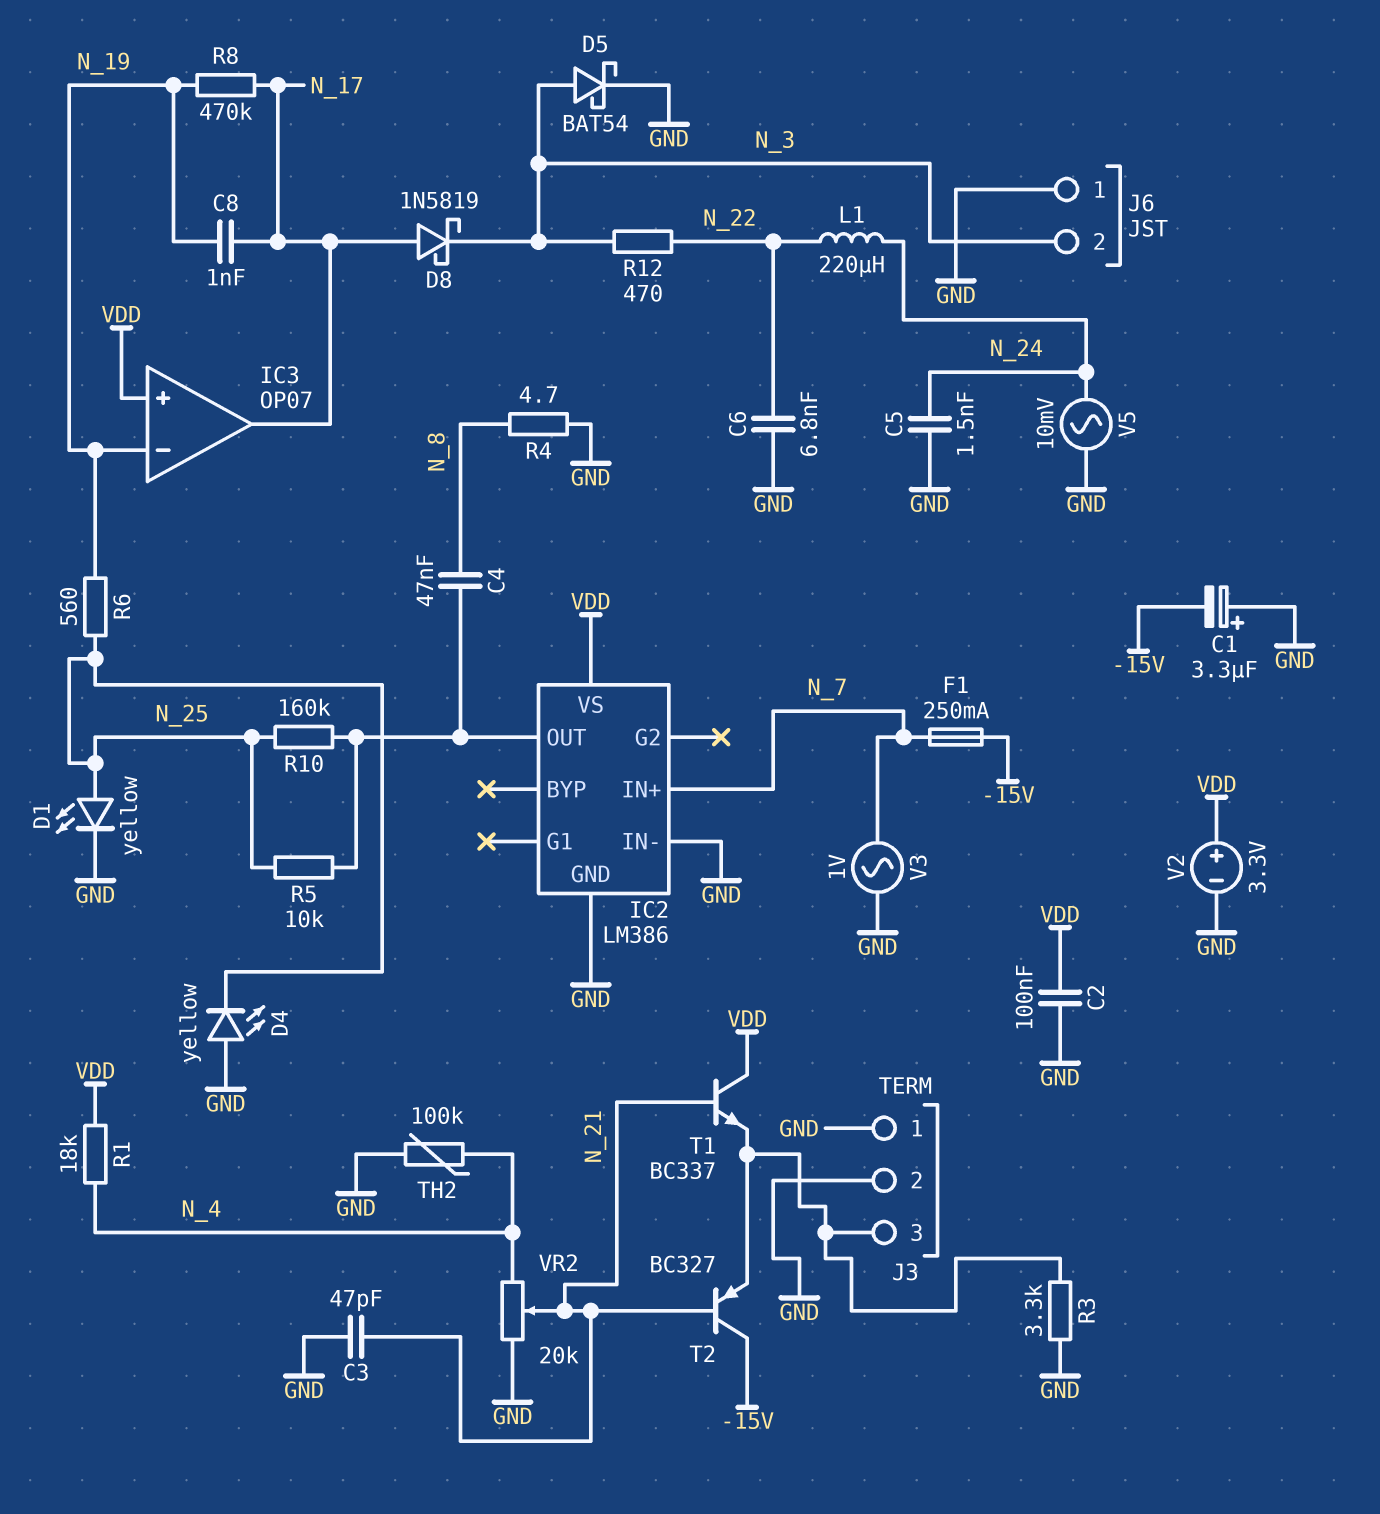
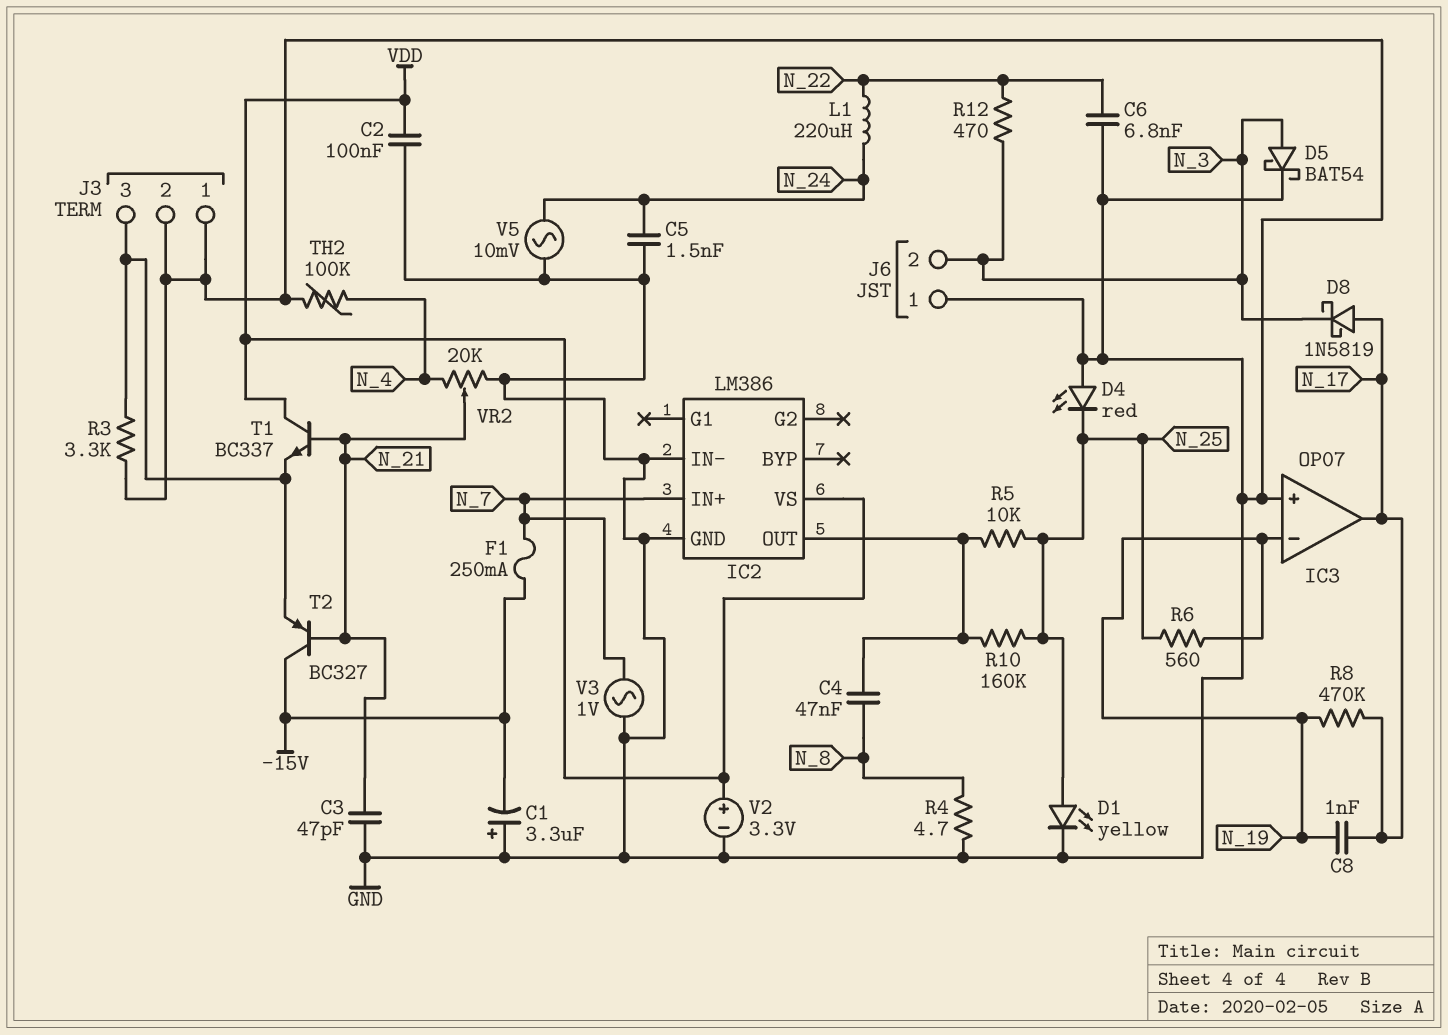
D4: LED yellow (A GND, K N_25) -> LED red (A GND, K N_25)
IC3 pin in+: VDD -> GND
R1: 18k (N_4, VDD) -> none

